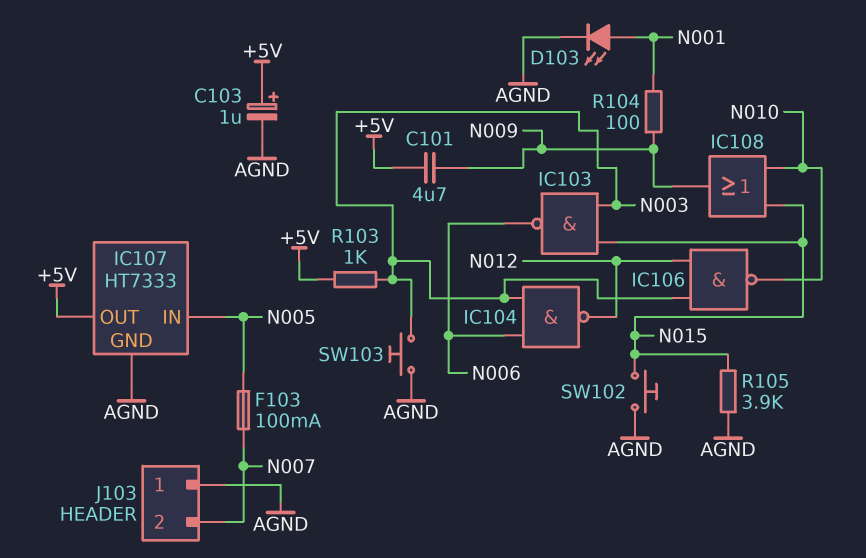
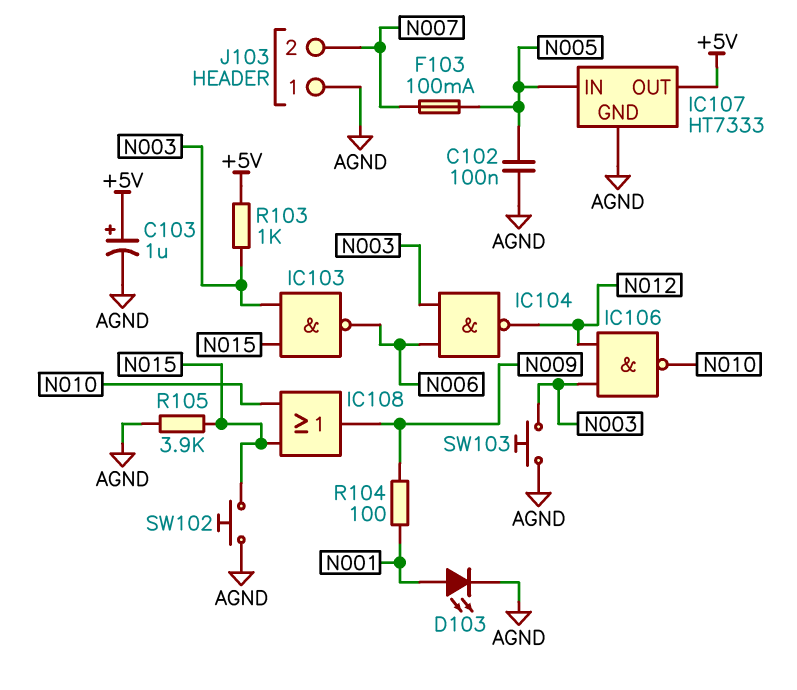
C101: 4.7uF (+5V, N009) -> none
C102: none -> 100nF (AGND, N005)

